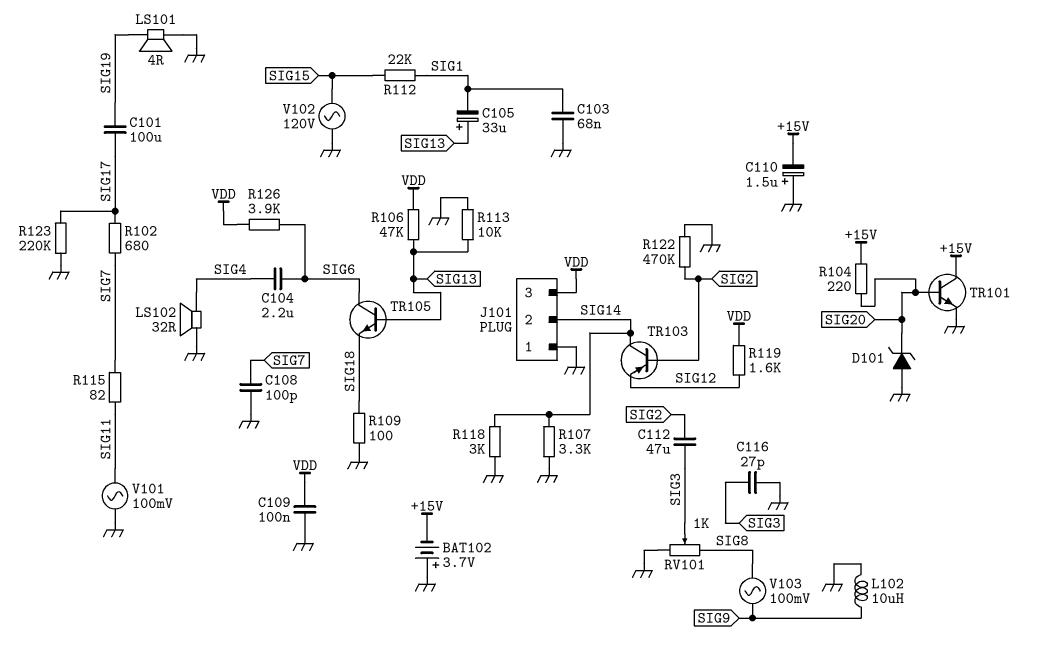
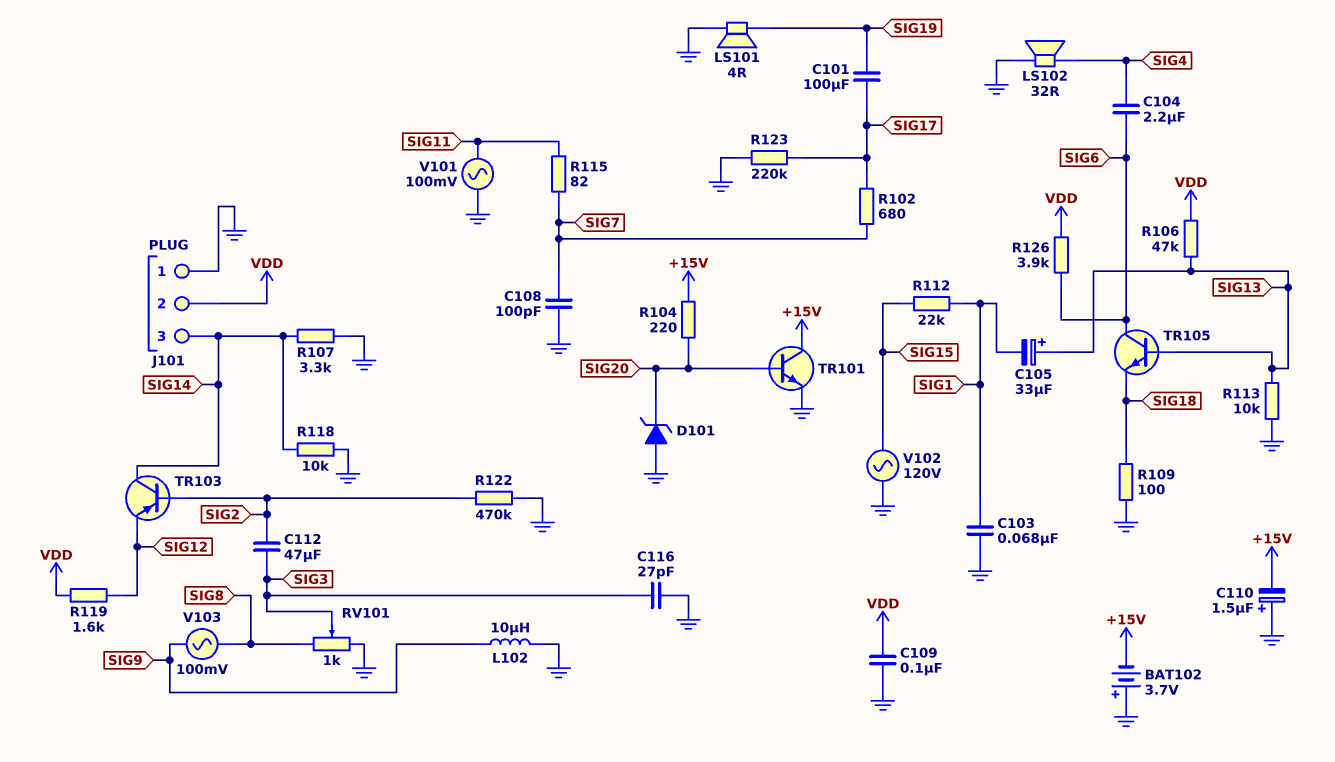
J101 pin 2: SIG14 -> VDD
J101 pin 3: VDD -> SIG14
R118: 3k (GND, SIG14) -> 10k (GND, SIG14)

